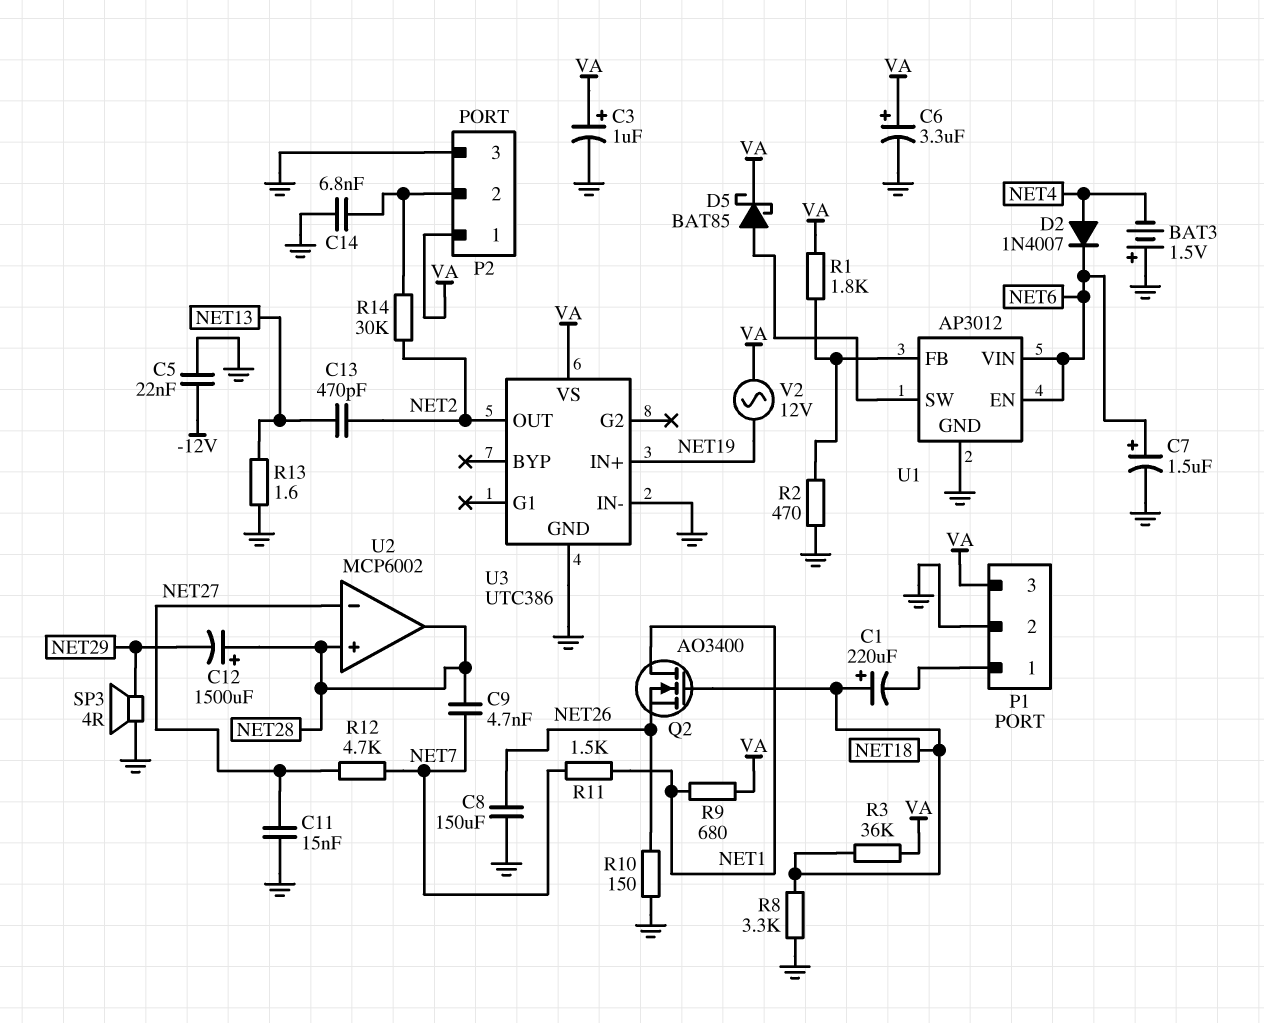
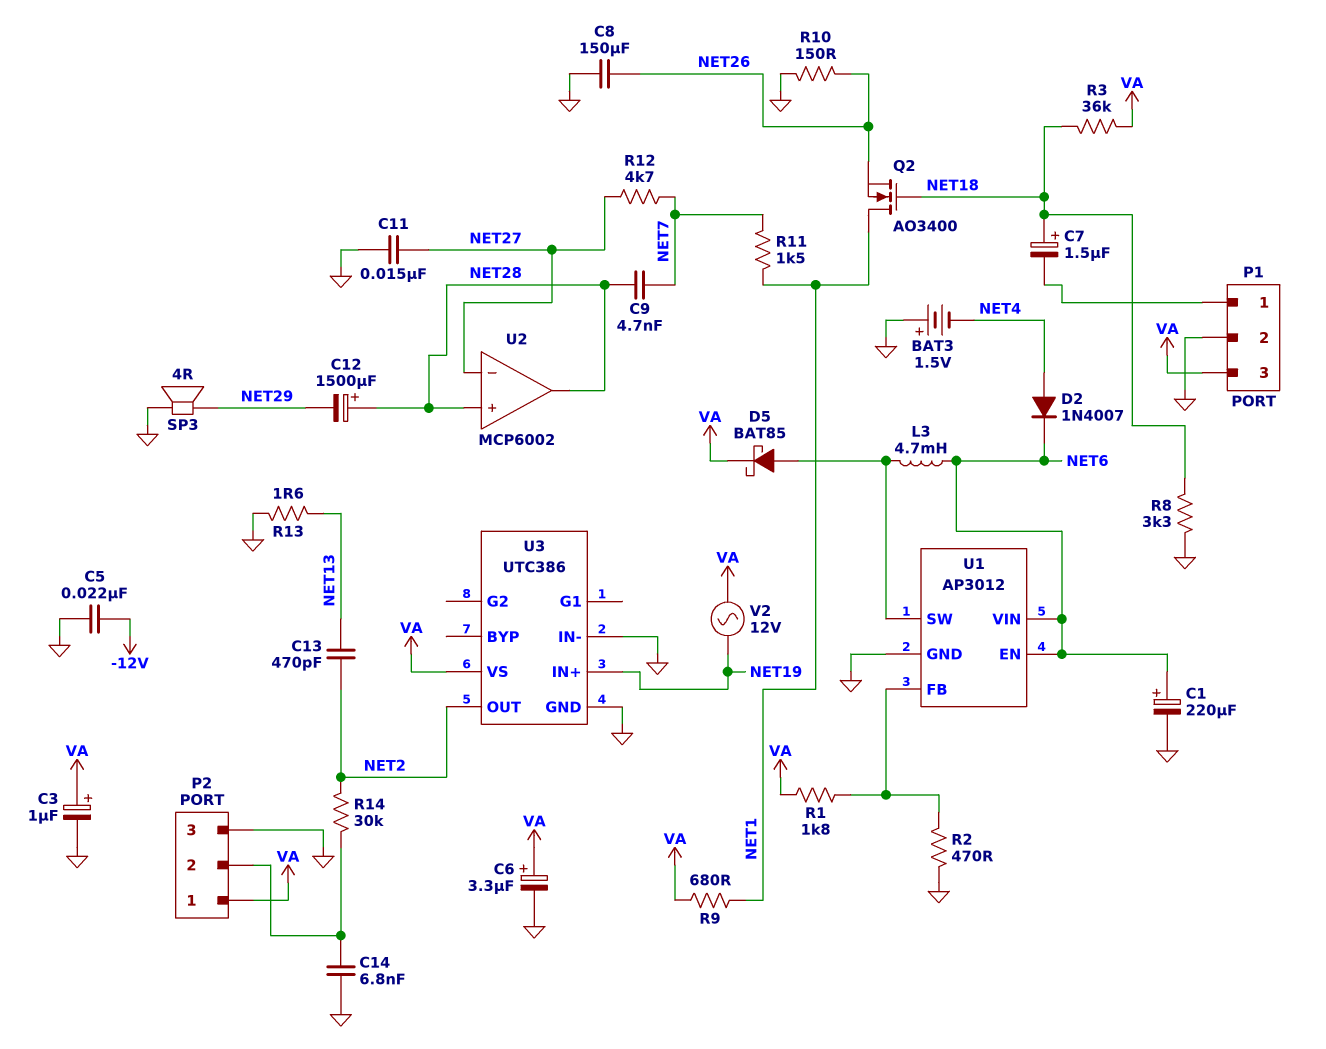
C1: 220uF (plus NET18, minus P1/1) -> 220uF (plus NET6, minus GND)
C7: 1.5uF (plus NET6, minus GND) -> 1.5uF (plus NET18, minus P1/1)
L3: none -> 4.7mH (NET6, U1/SW)

